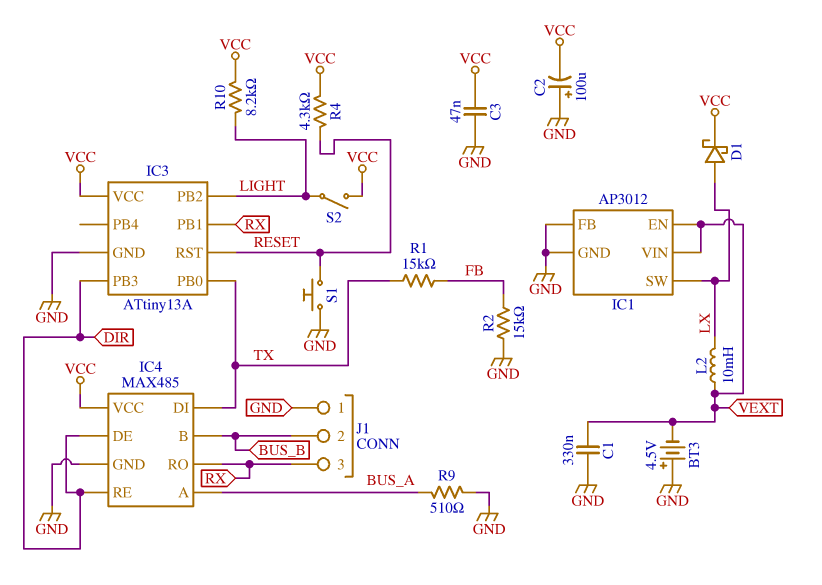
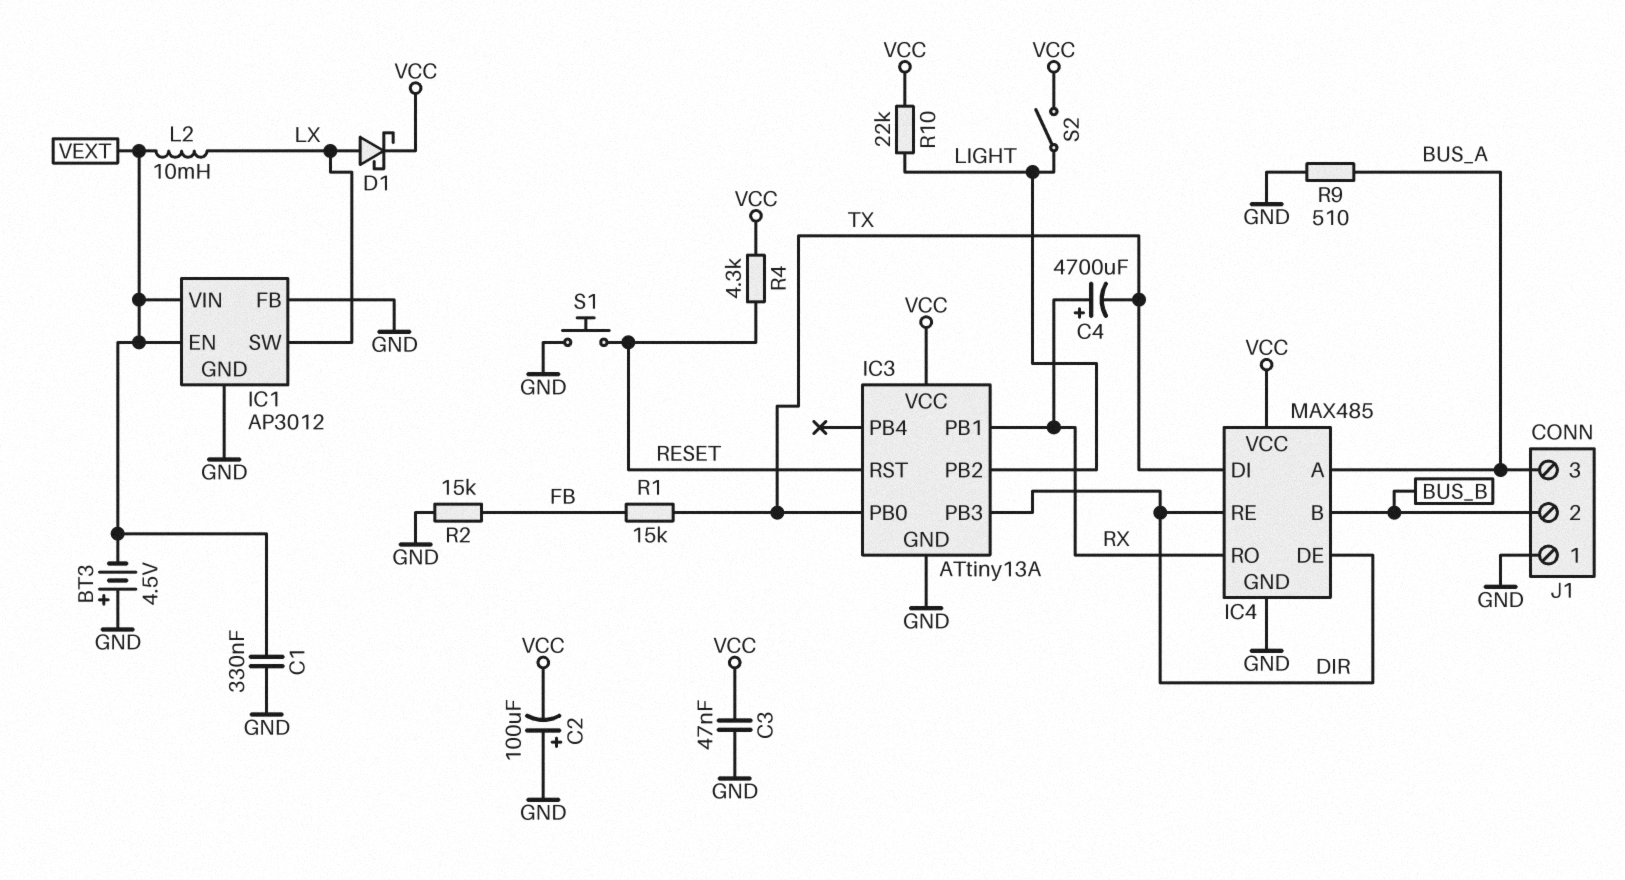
C4: none -> 4700uF (plus RX, minus TX)
J1 pin 3: RX -> BUS_A
R10: 8.2k (LIGHT, VCC) -> 22k (LIGHT, VCC)

